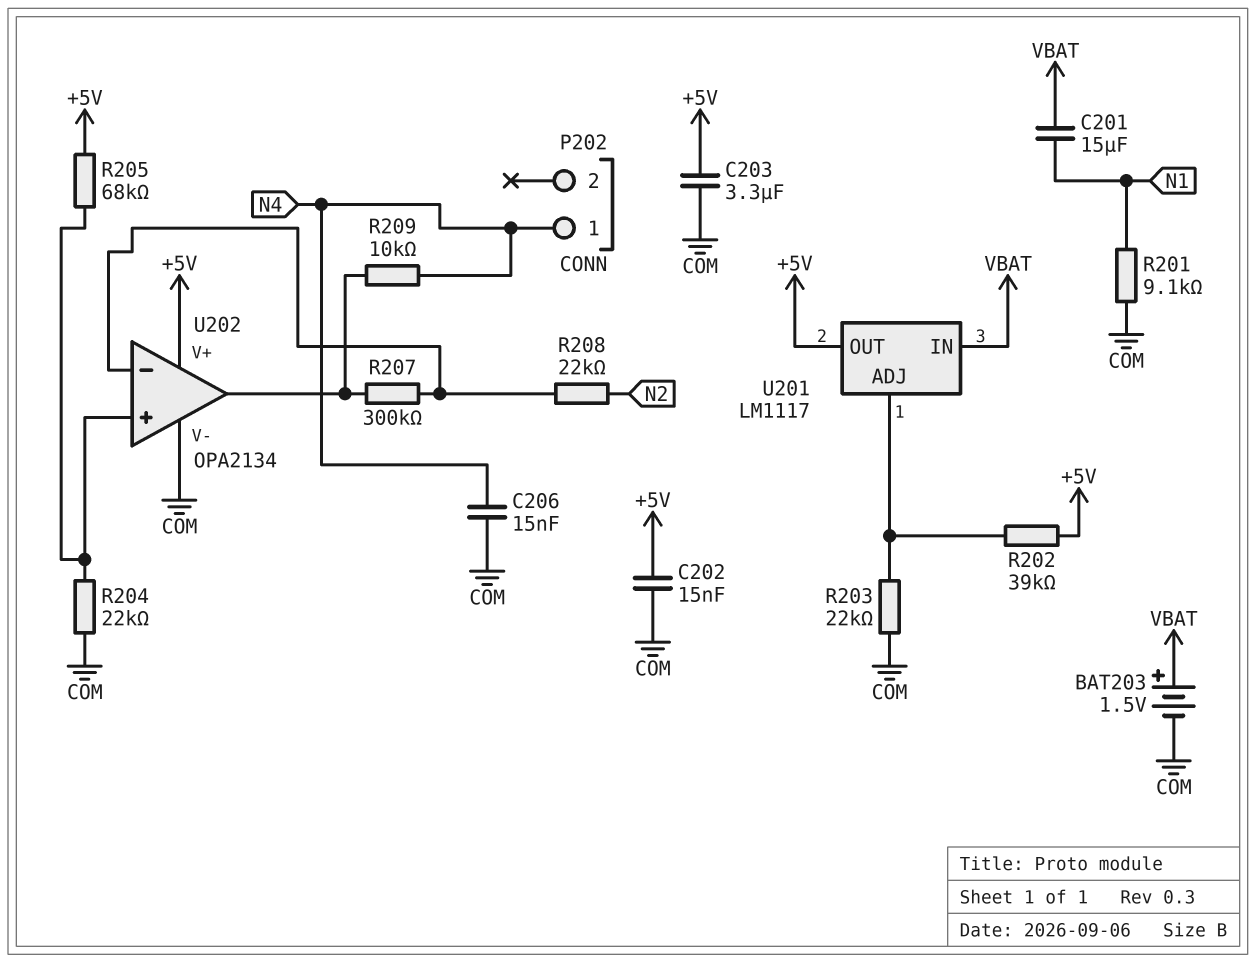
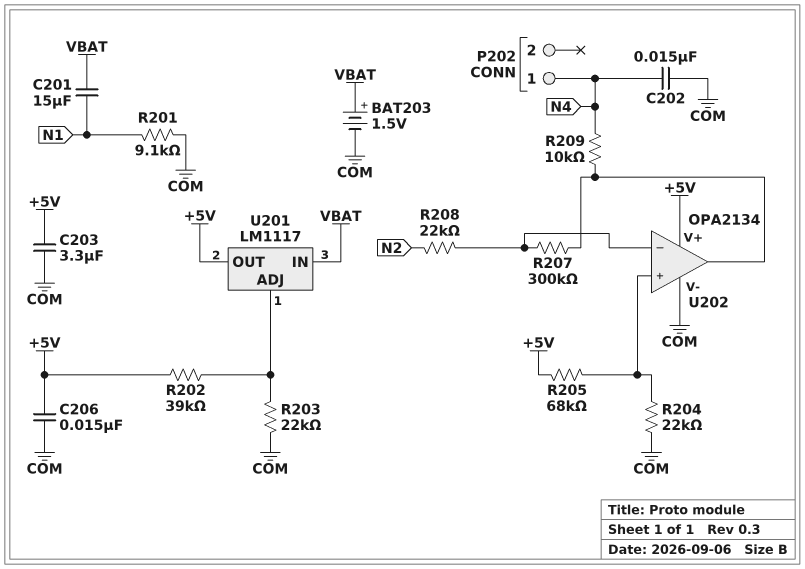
C202: 15nF (+5V, COM) -> 15nF (COM, N4)
C206: 15nF (COM, N4) -> 15nF (+5V, COM)

